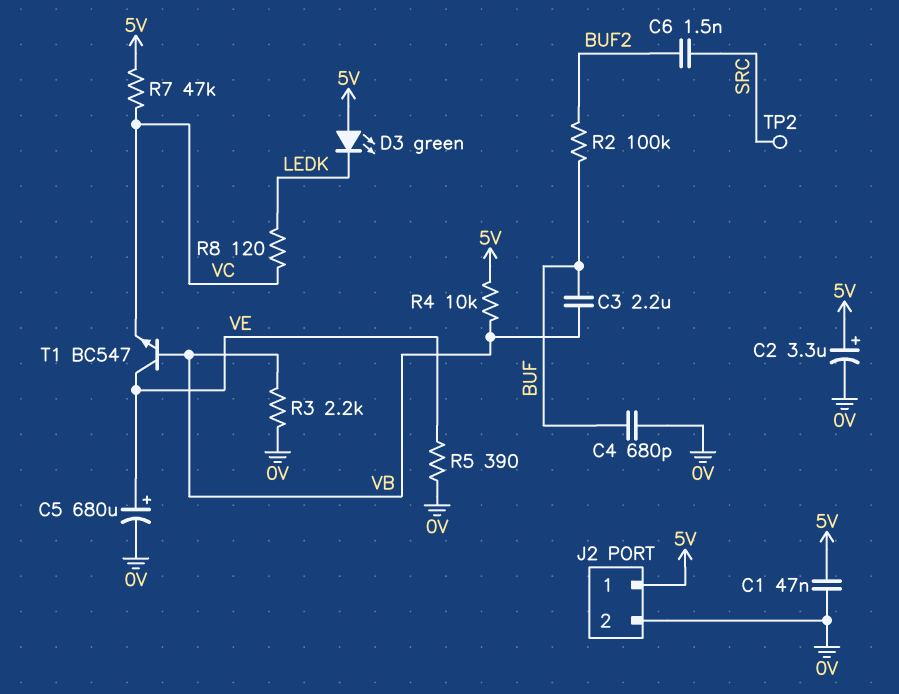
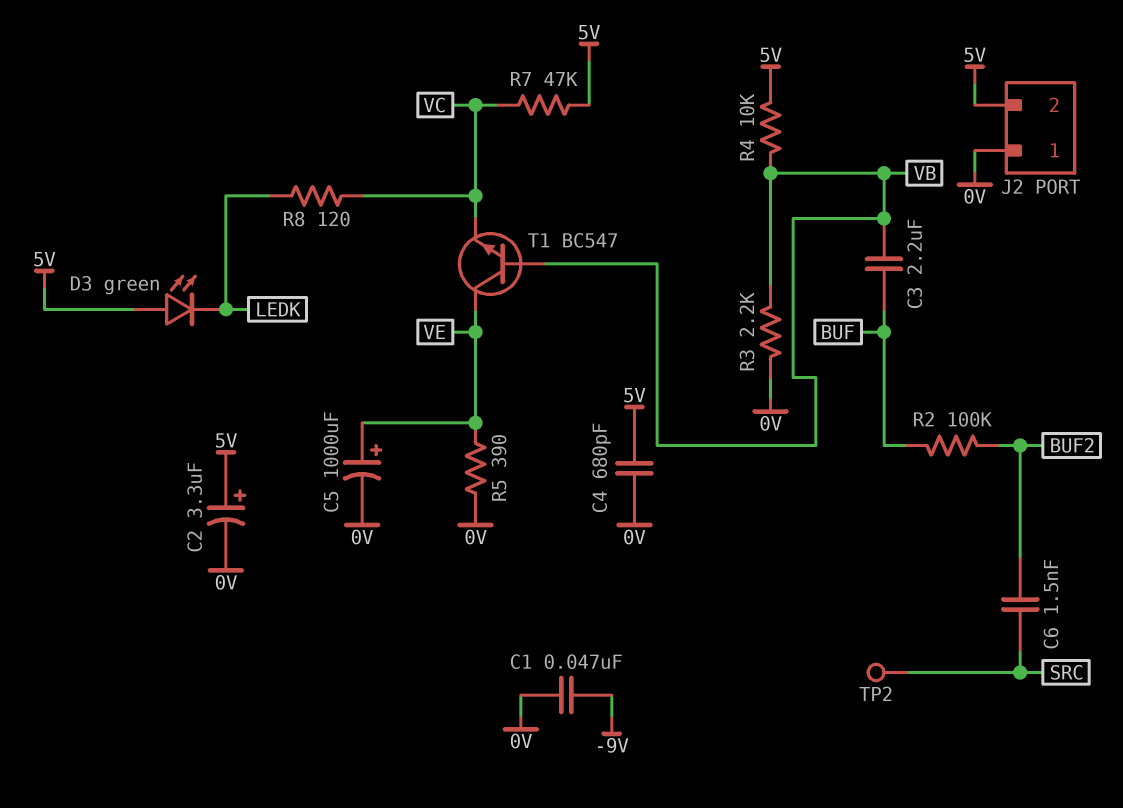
C1: 47nF (0V, 5V) -> 47nF (-9V, 0V)
C4: 680pF (0V, BUF) -> 680pF (0V, 5V)
C5: 680uF (plus VE, minus 0V) -> 1000uF (plus VE, minus 0V)
J2 pin 1: 5V -> 0V
J2 pin 2: 0V -> 5V

